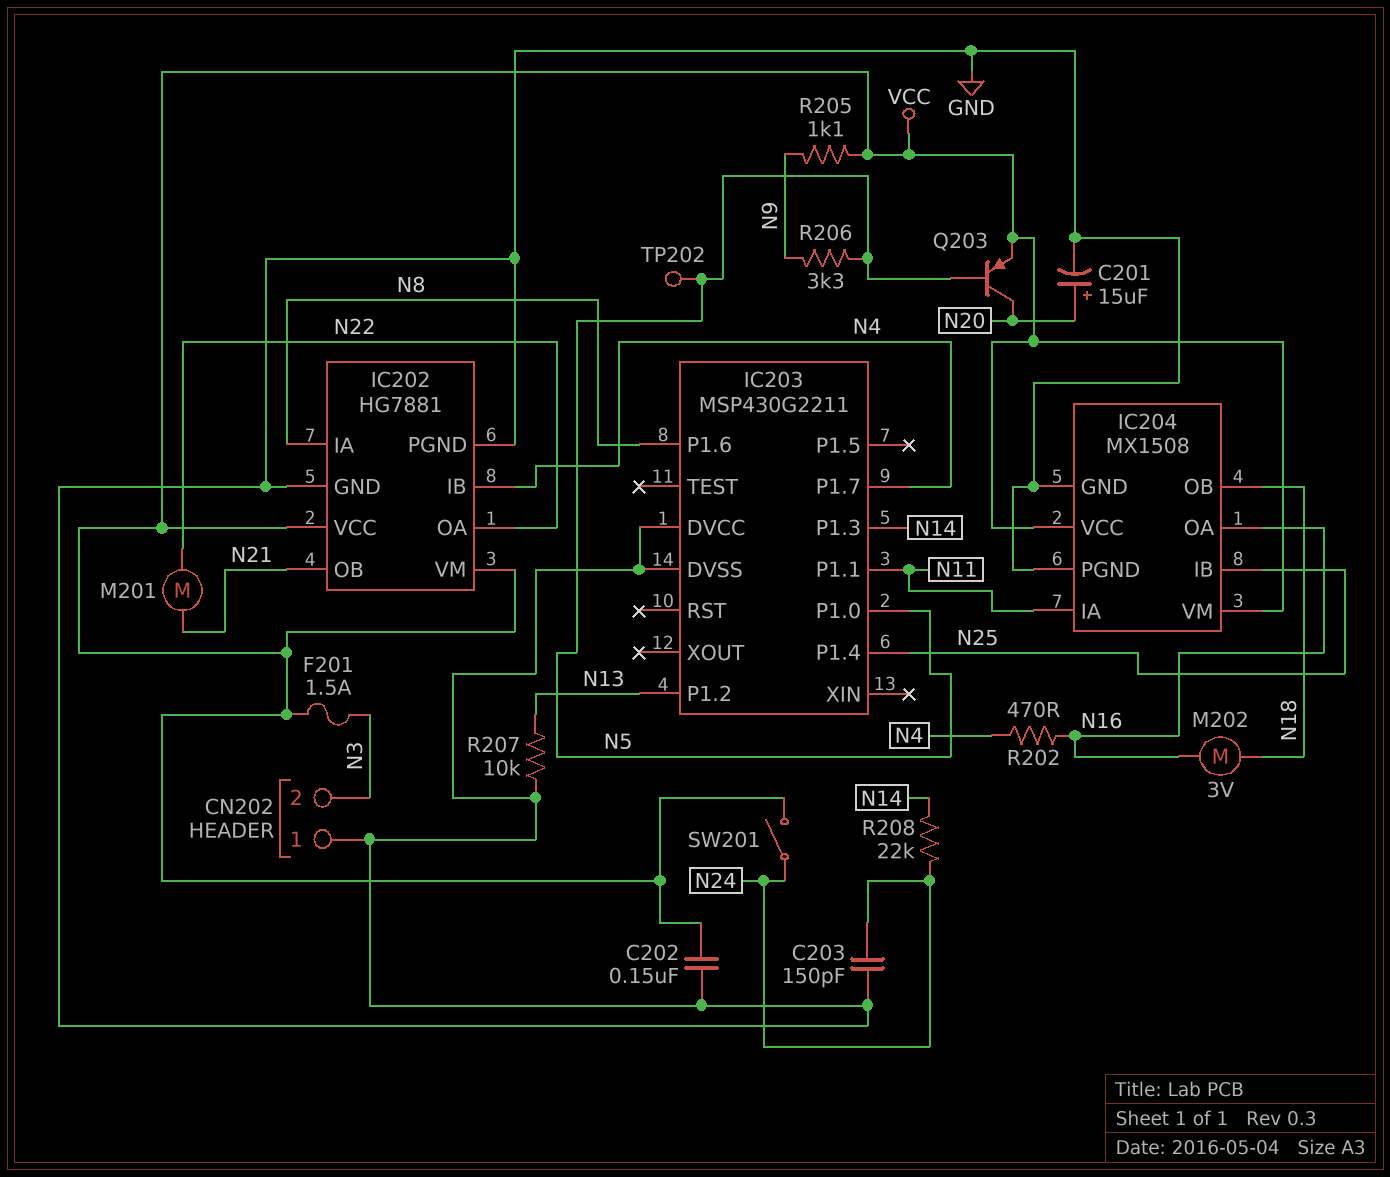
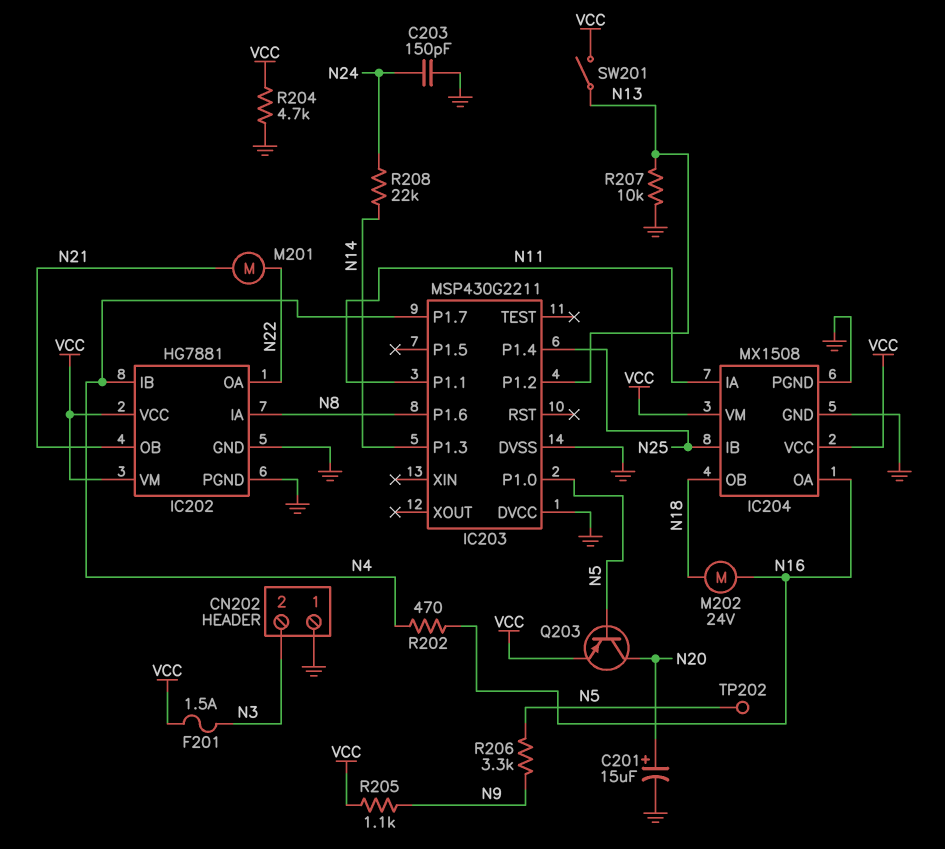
C202: 150nF (GND, VCC) -> none
M202: motor 3V (N16, N18) -> motor 24V (N16, N18)
R204: none -> 4.7k (GND, VCC)
SW201: switch (N24, VCC) -> switch (N13, VCC)

